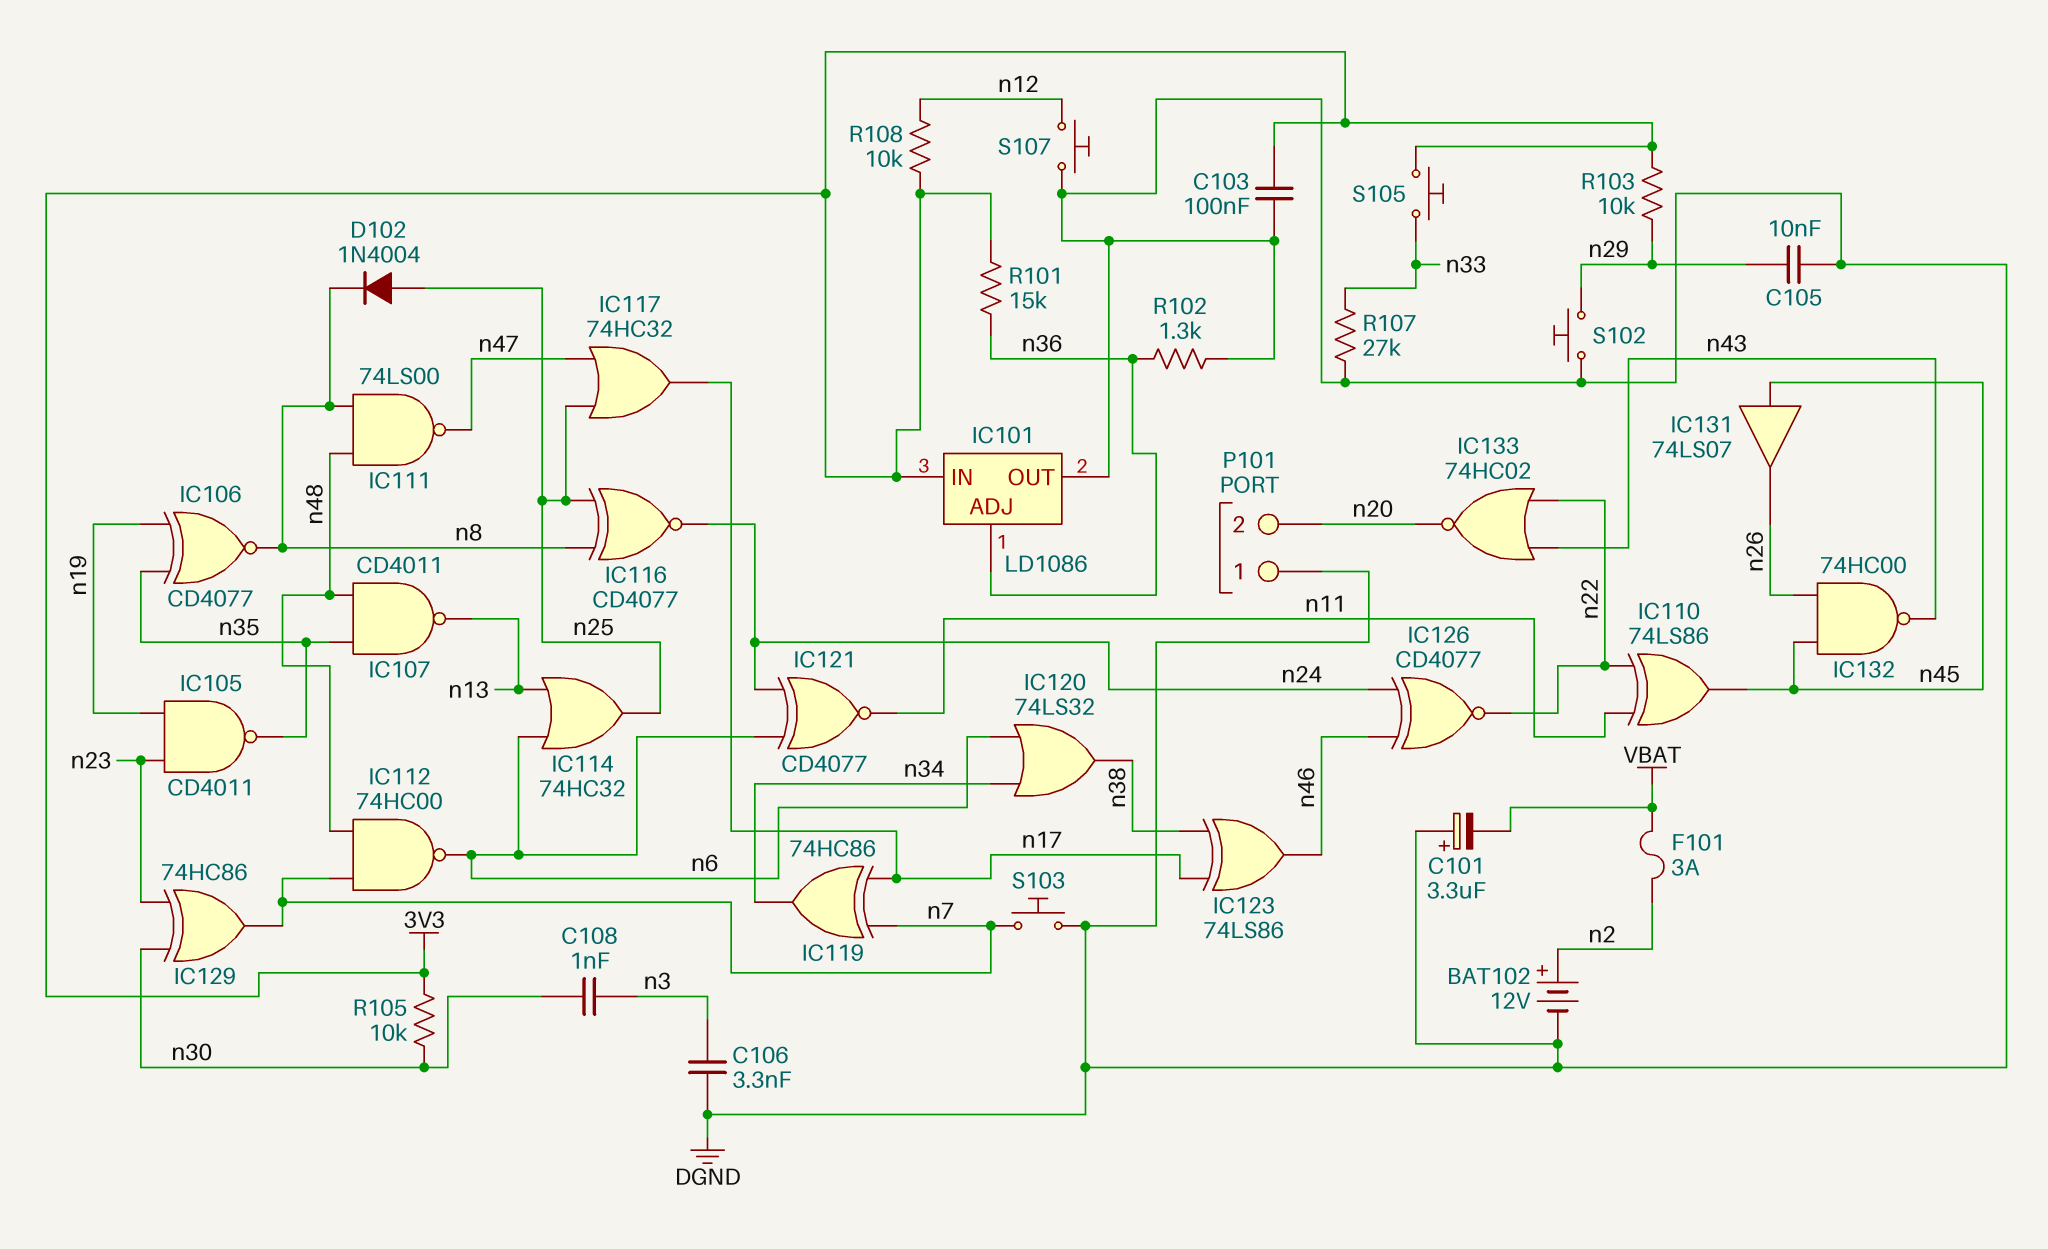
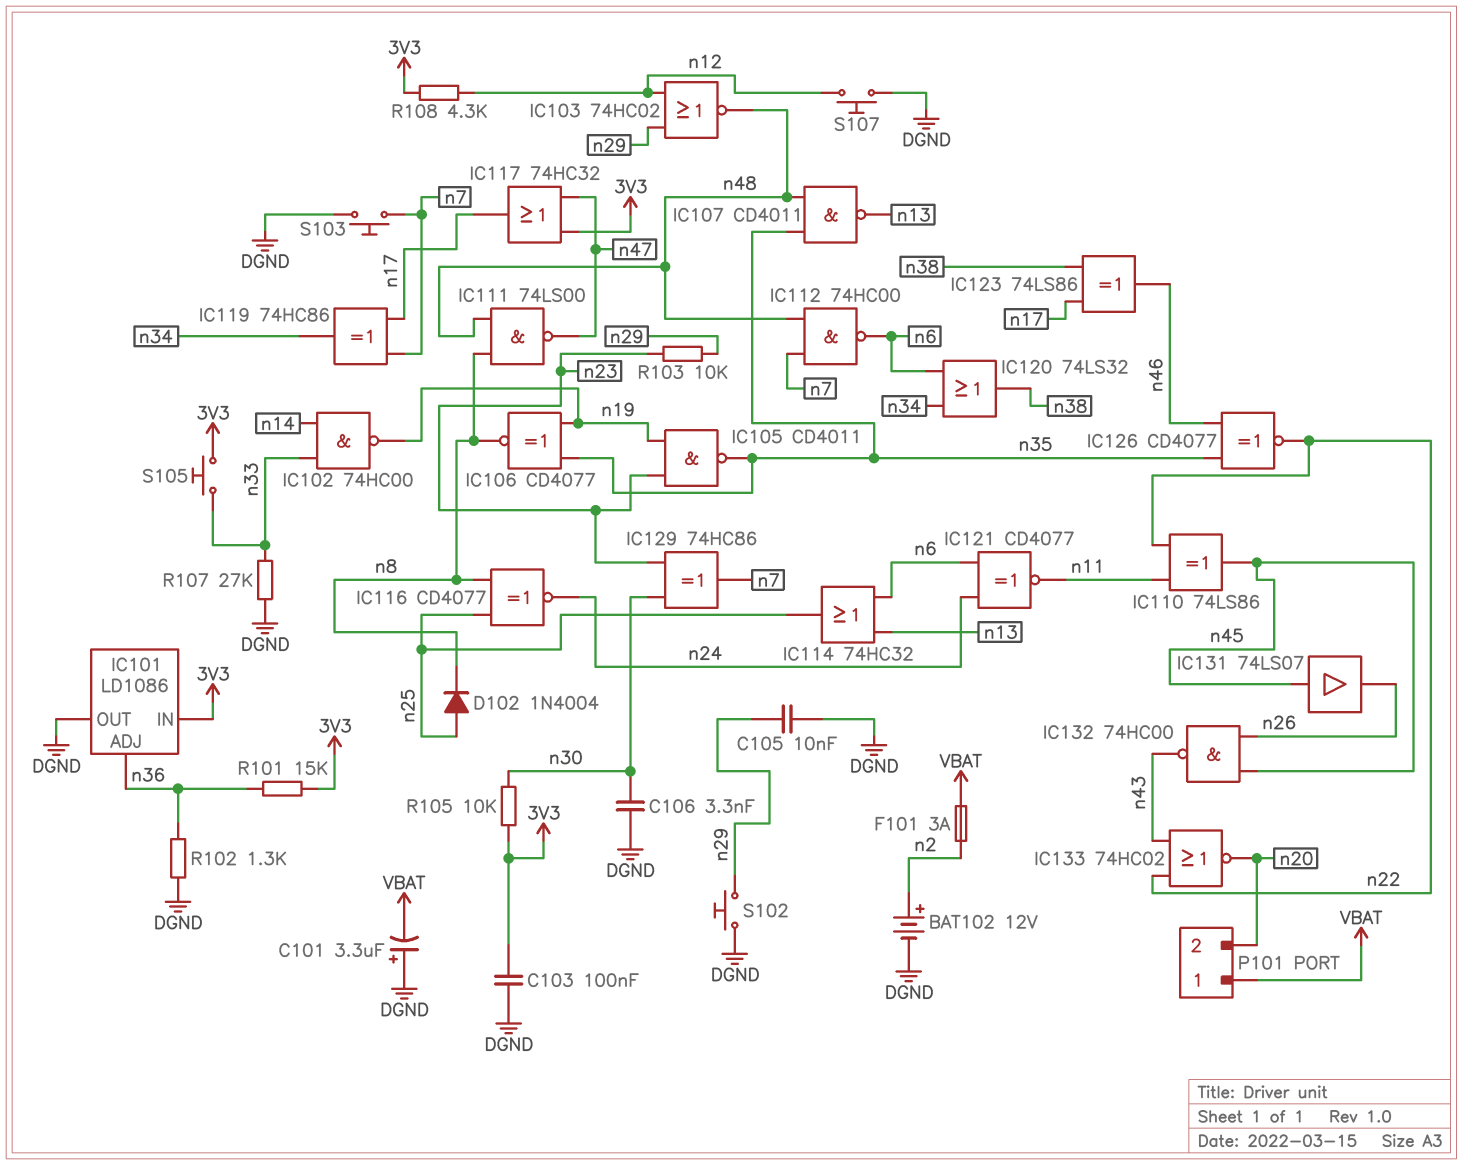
C106: 3.3nF (DGND, n3) -> 3.3nF (DGND, n30)
C108: 1nF (n3, n30) -> none
IC102: none -> NAND 74HC00 (in n14, in n33, out n19)
IC103: none -> NOR 74HC02 (in n12, in n29, out n48)
IC117: OR 74HC32 (in n25, in n47, out n17) -> OR 74HC32 (in 3V3, in n47, out n17)
IC126: XNOR CD4077 (in n24, in n46, out n22) -> XNOR CD4077 (in n35, in n46, out n22)
P101 pin 1: DGND -> VBAT
R103: 10k (3V3, n29) -> 10k (n23, n29)
R108: 10k (3V3, n12) -> 4.3k (3V3, n12)

